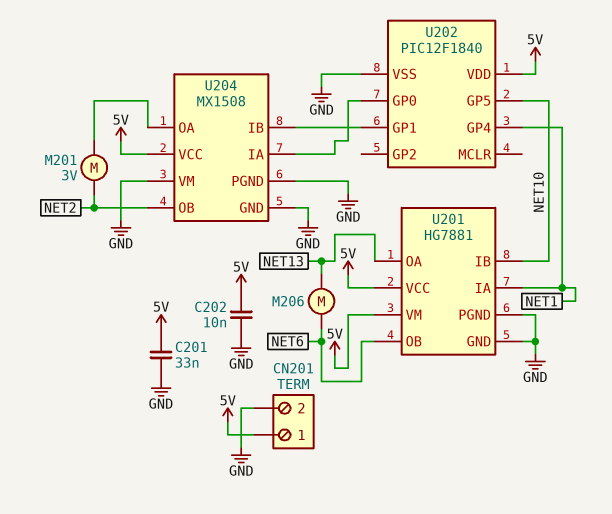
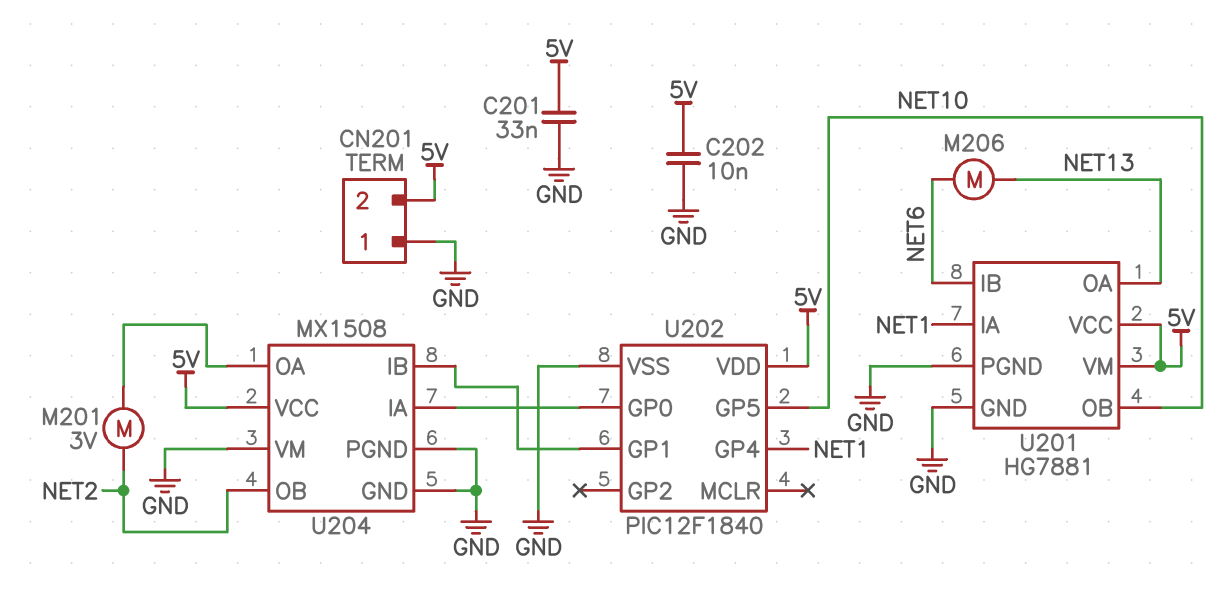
CN201 pin 1: 5V -> GND
CN201 pin 2: GND -> 5V
U201 pin IB: NET10 -> NET6
U201 pin OB: NET6 -> NET10

